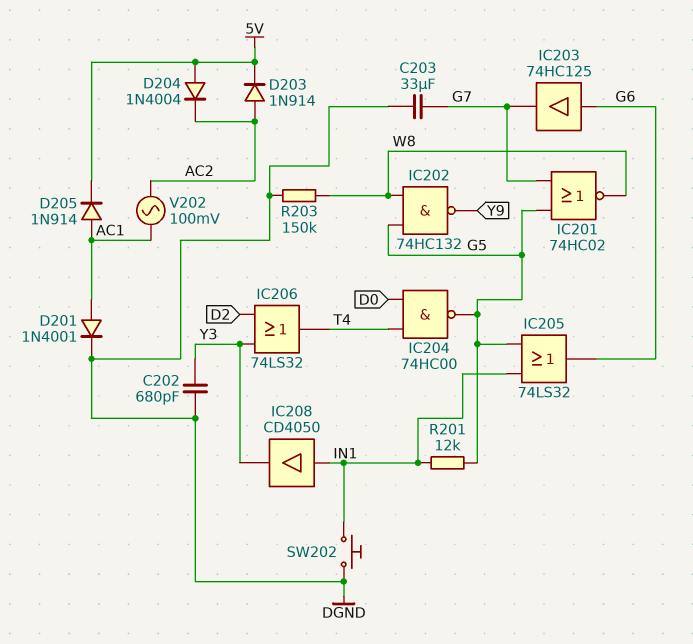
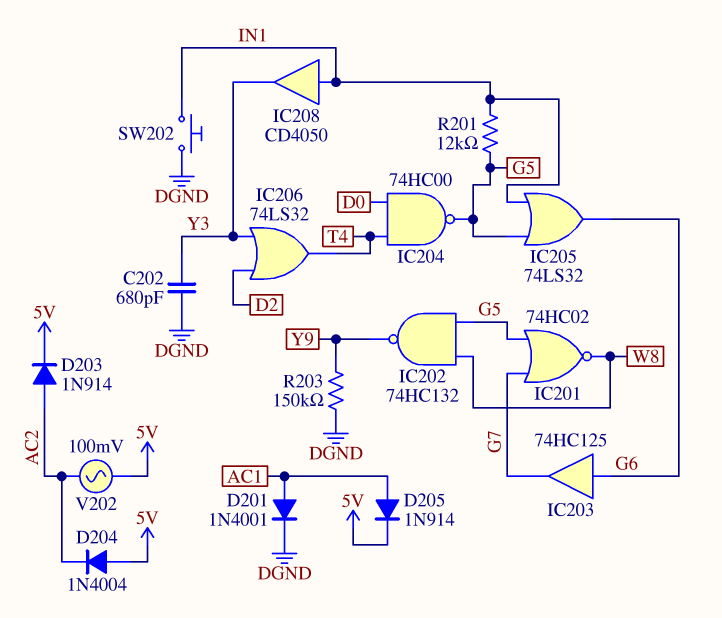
C203: 33uF (DGND, G7) -> none
R203: 150k (DGND, W8) -> 150k (DGND, Y9)
V202: AC 100mV (AC1, AC2) -> AC 100mV (5V, AC2)

